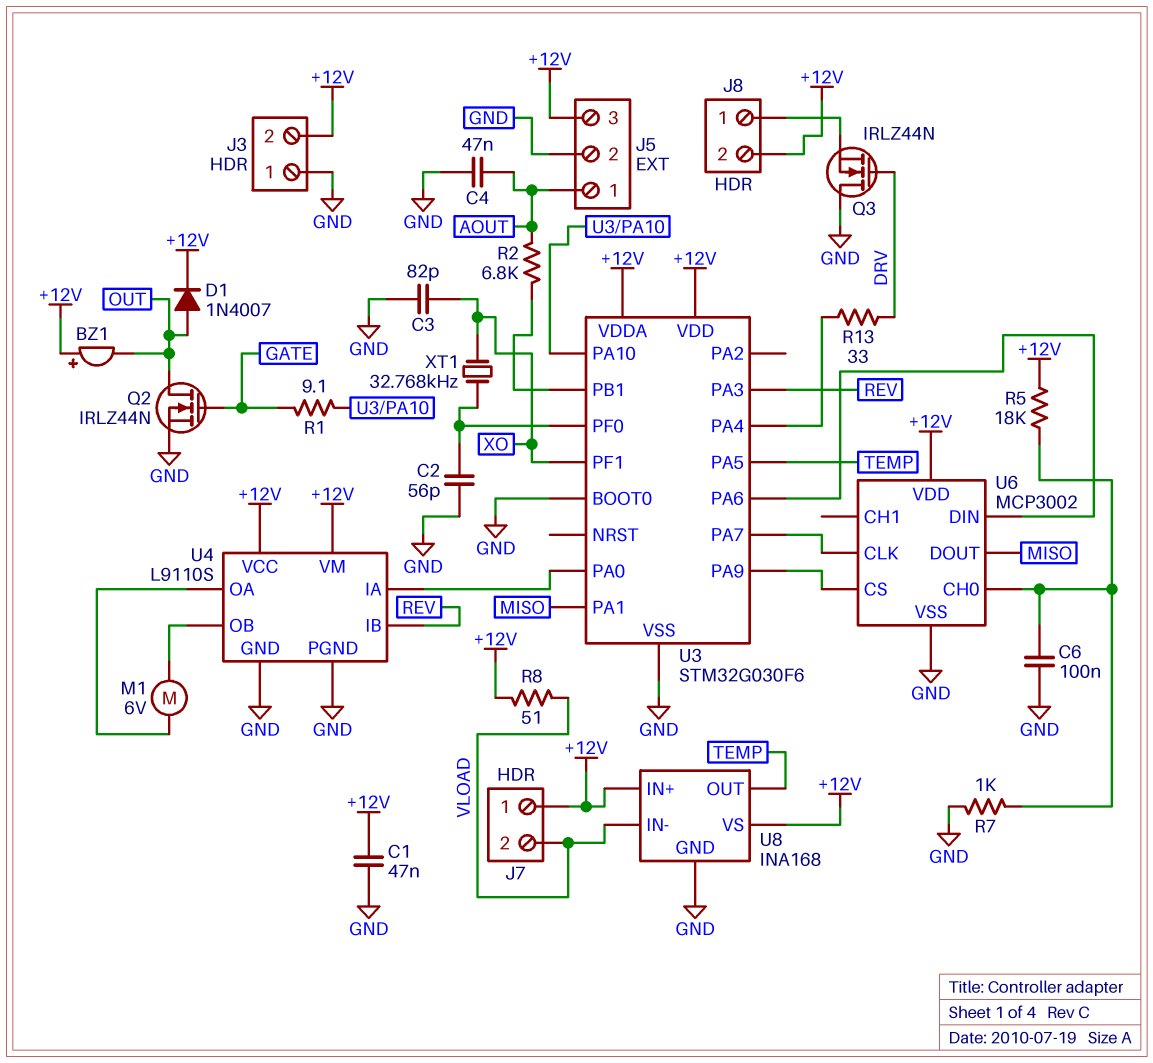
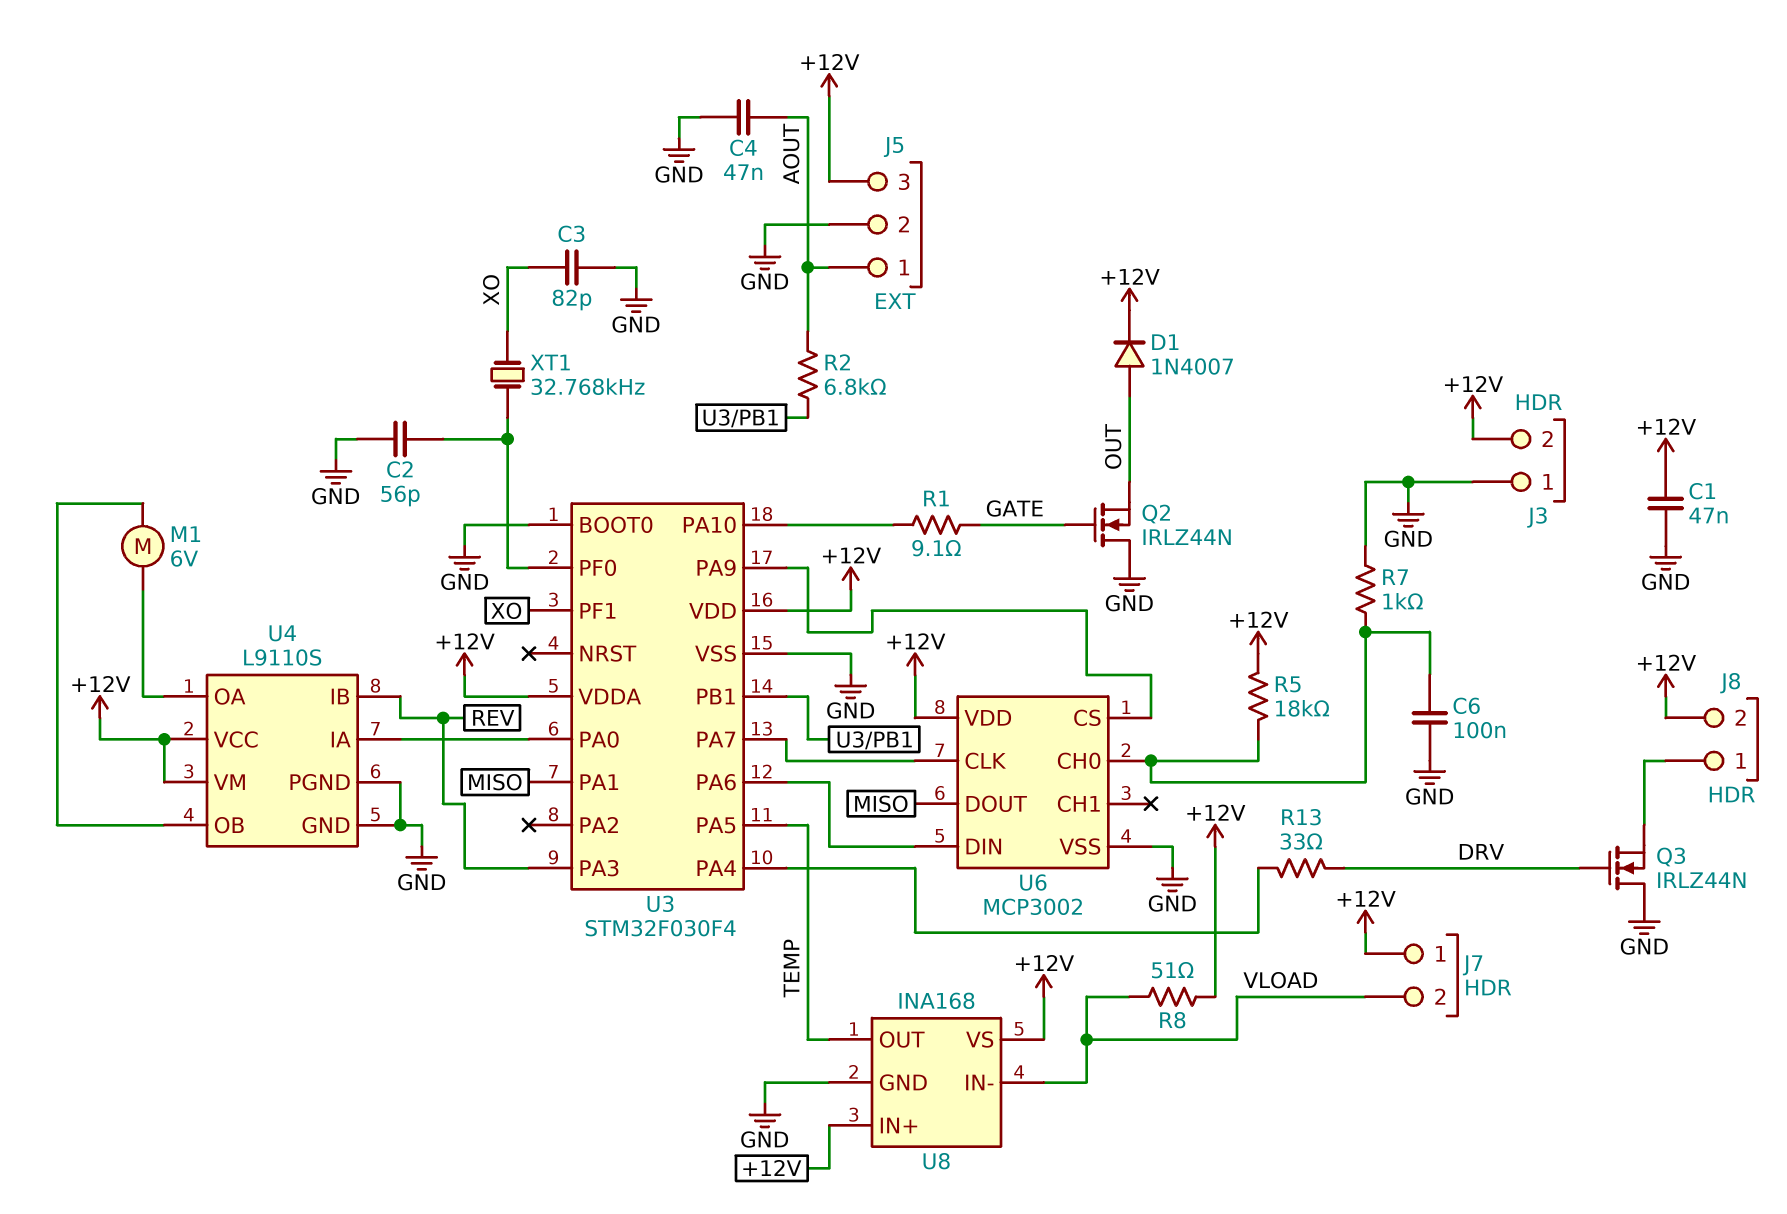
BZ1: buzzer (plus +12V, minus OUT) -> none
Q2: NMOS IRLZ44N (G GATE, D OUT, S GND) -> NMOS IRLZ44N (G GATE, D GND, S OUT)
U3: STM32G030F6 -> STM32F030F4

